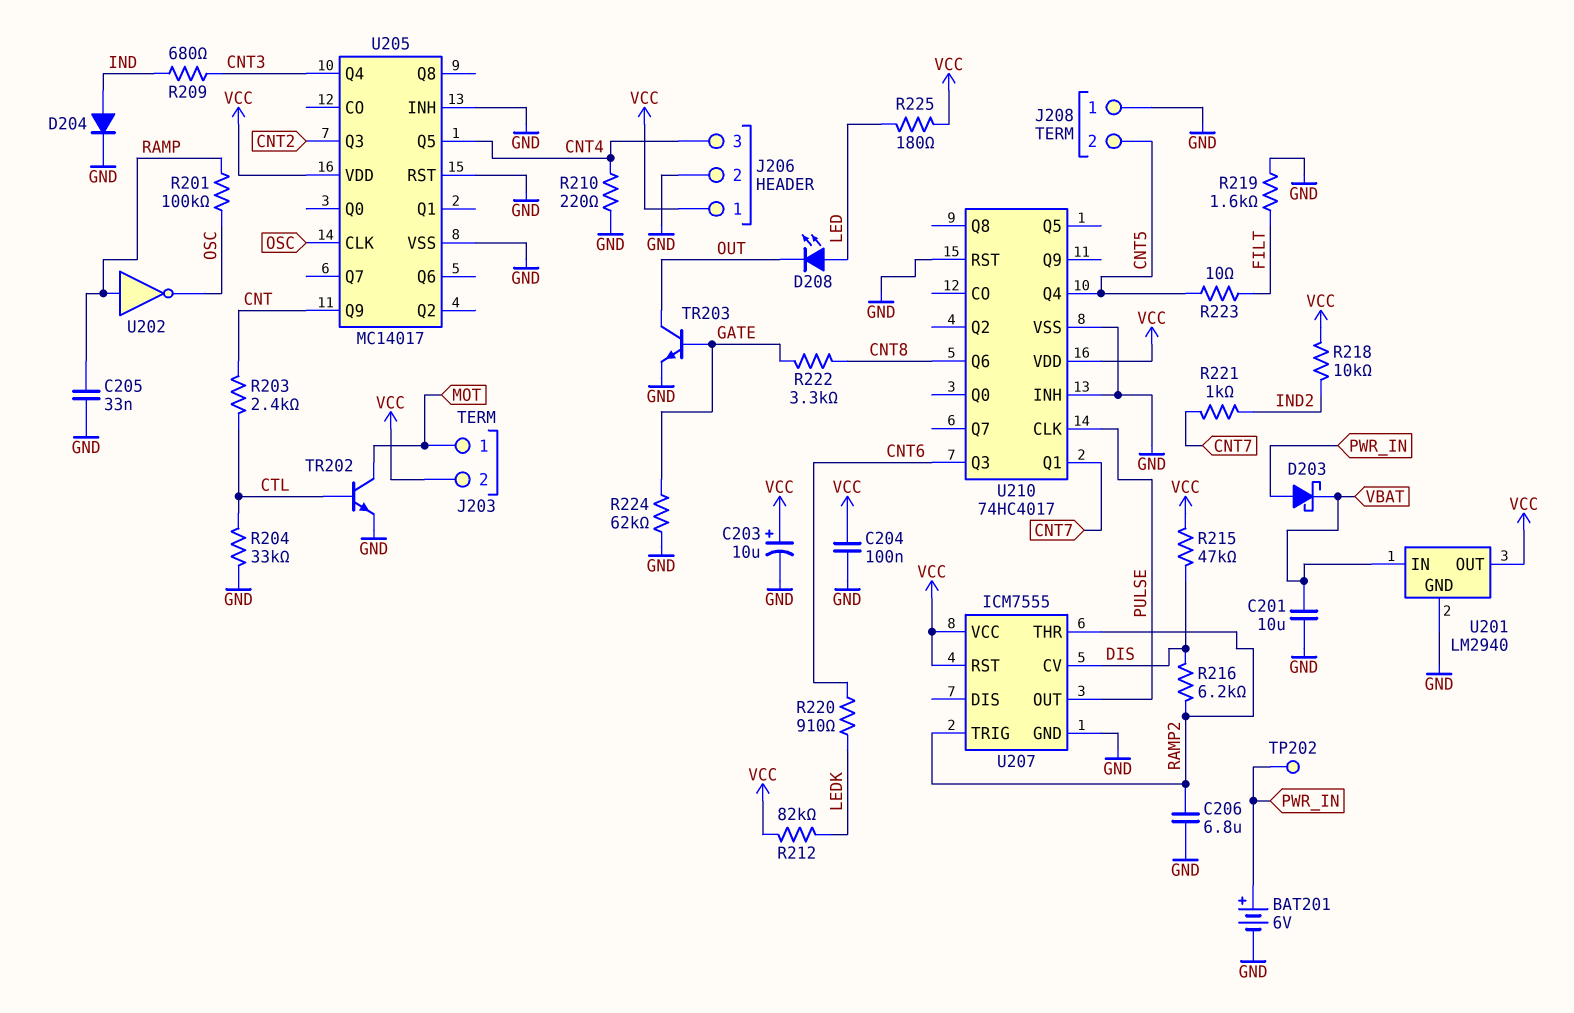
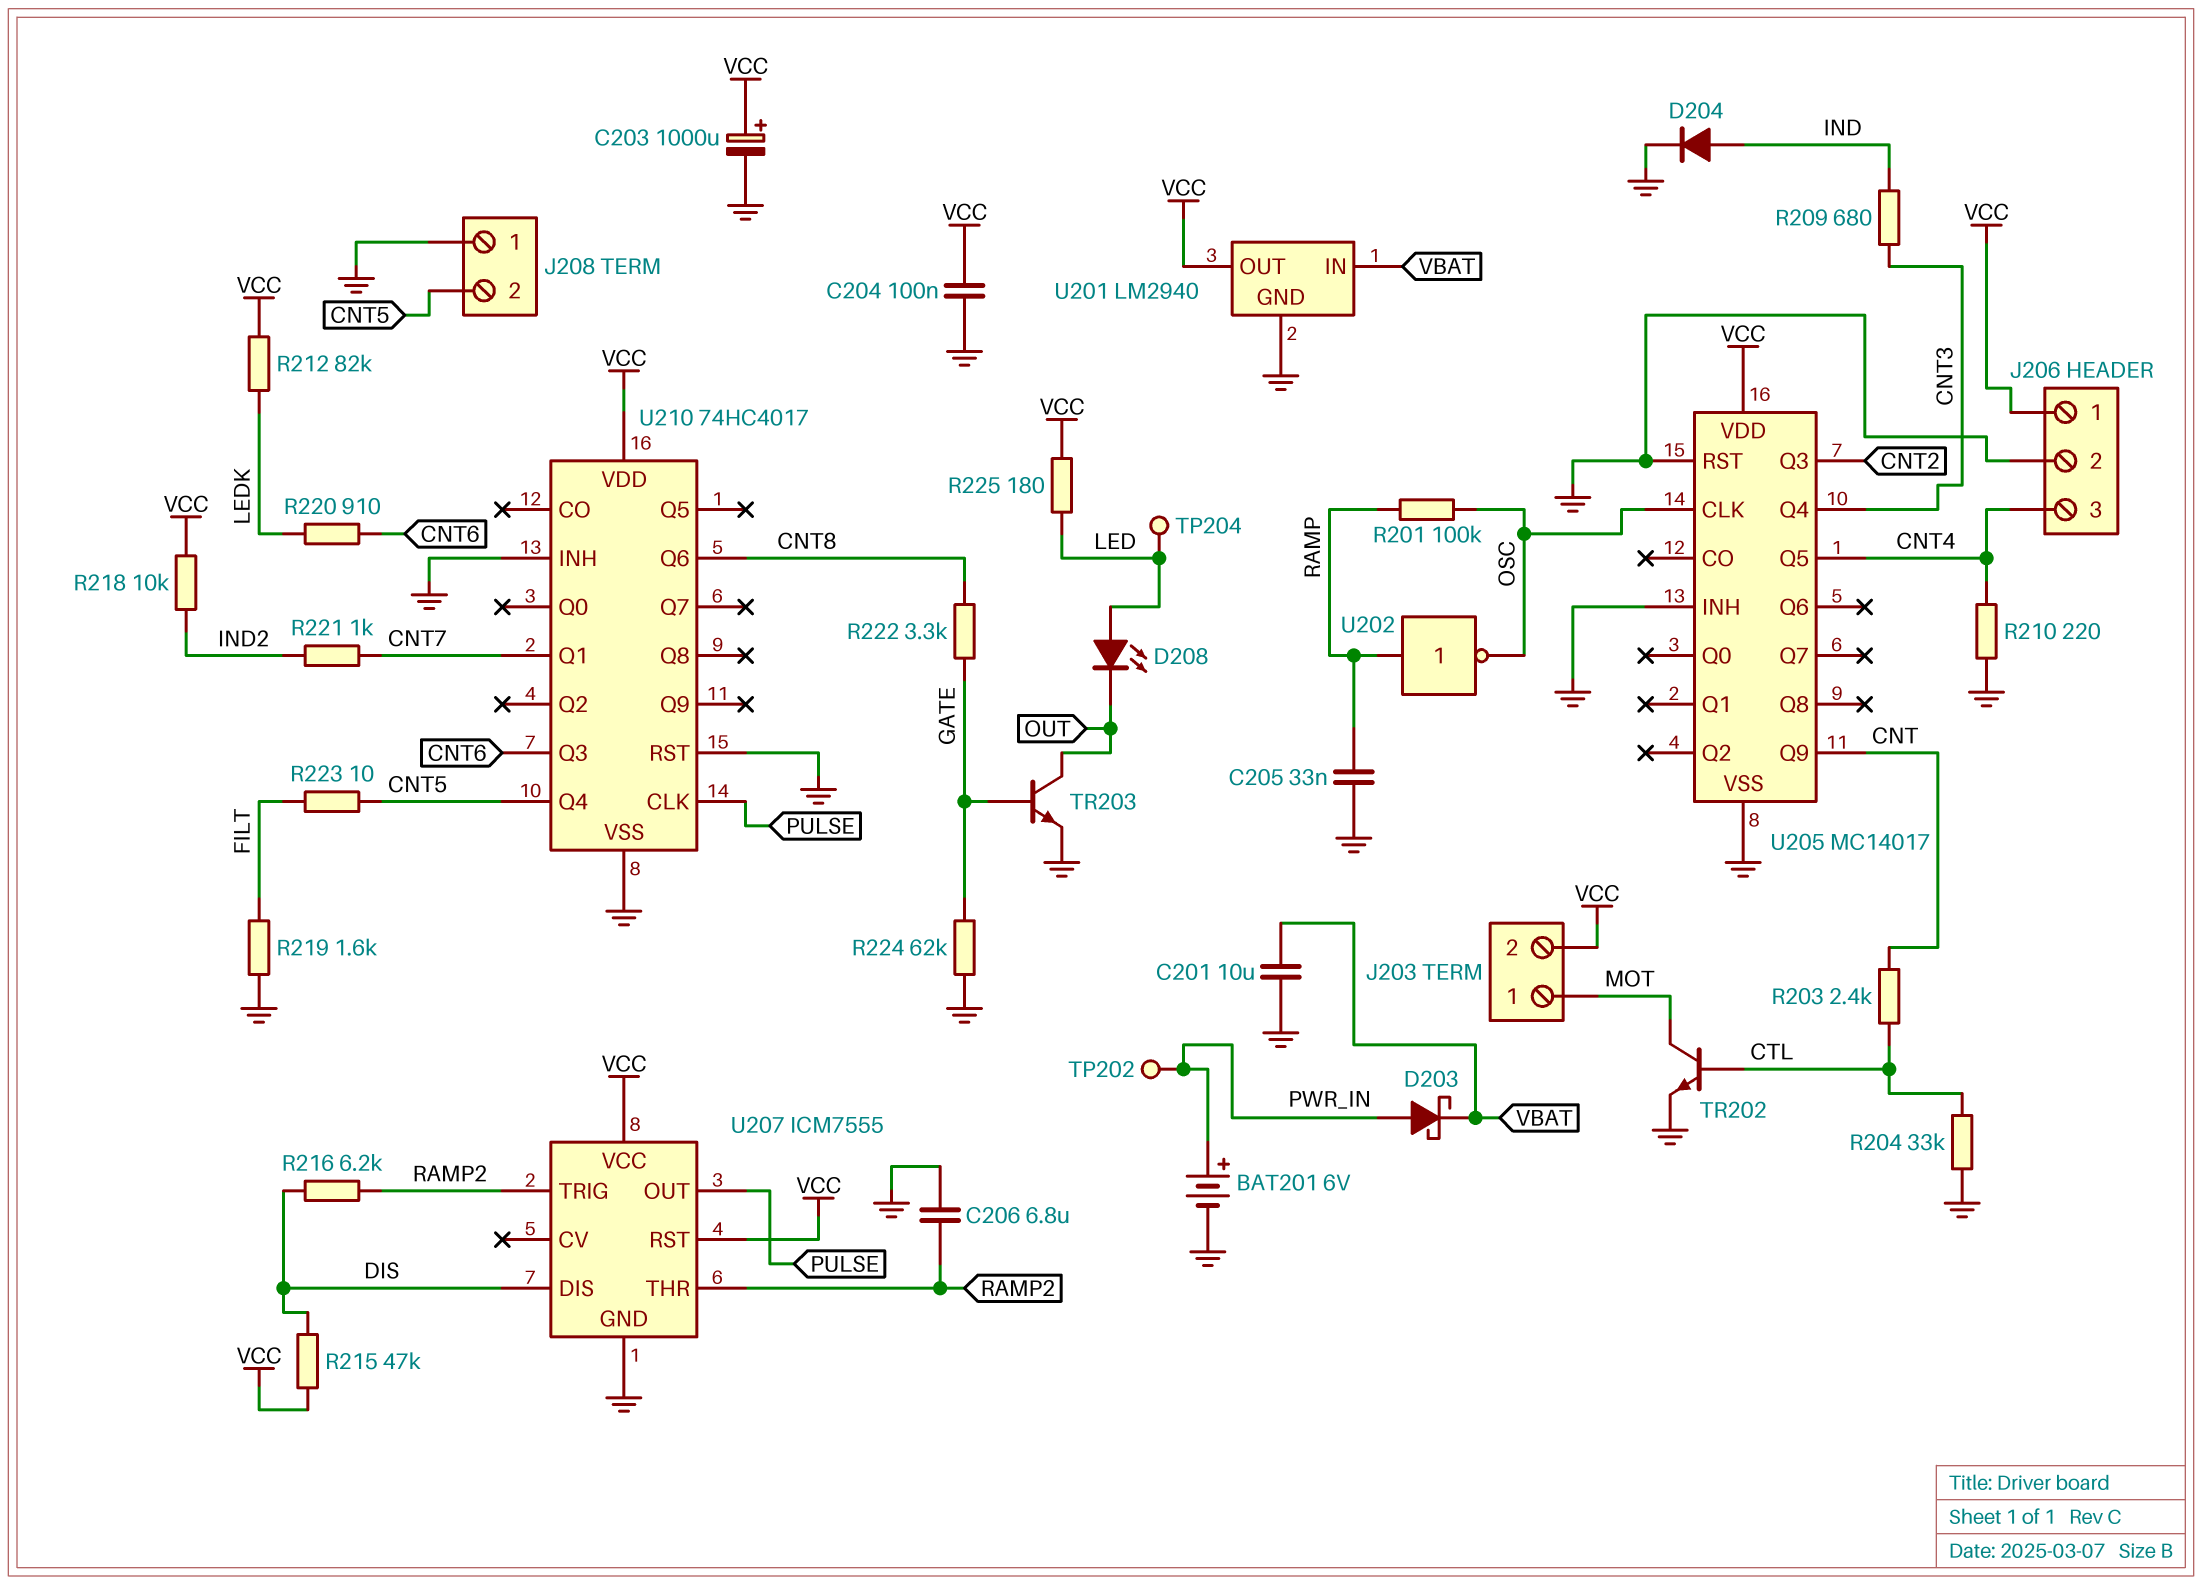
C203: 10uF (plus VCC, minus GND) -> 1000uF (plus VCC, minus GND)
TP204: none -> test point (LED)
U207 pin CV: DIS -> none
U207 pin DIS: none -> DIS

